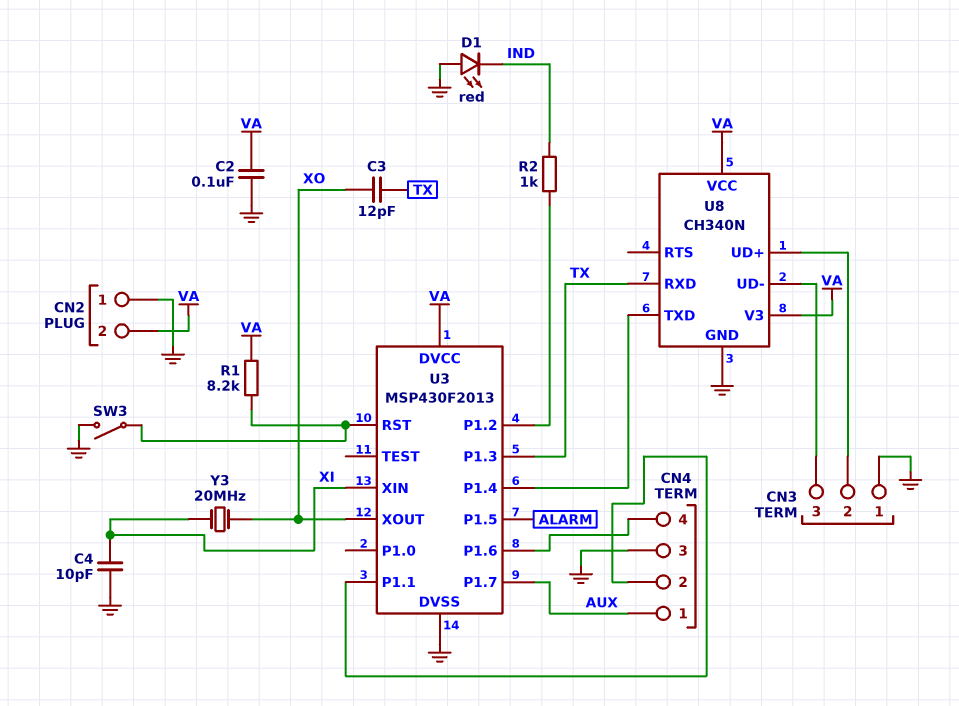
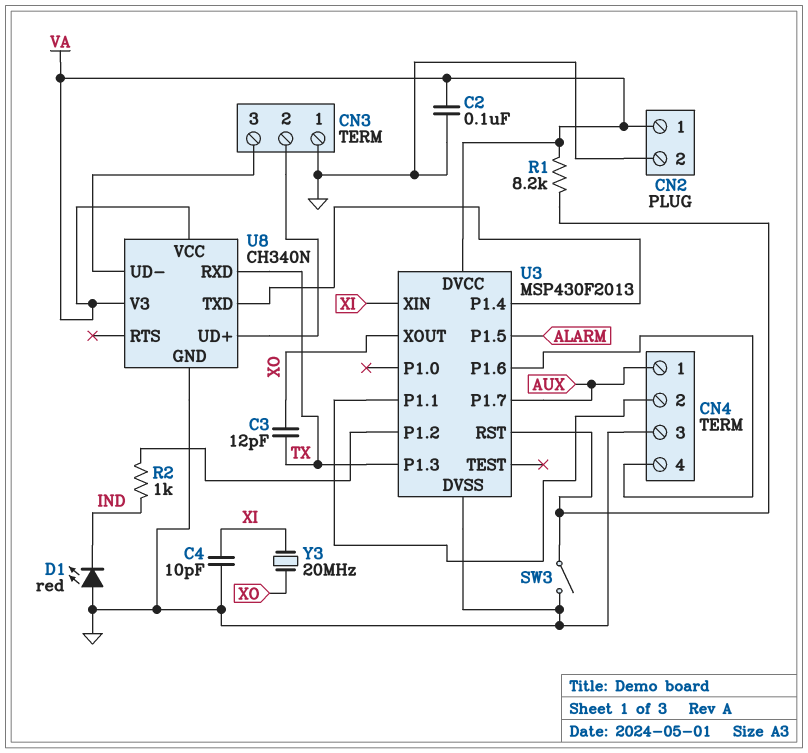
CN2 pin 1: GND -> VA
CN2 pin 2: VA -> GND

